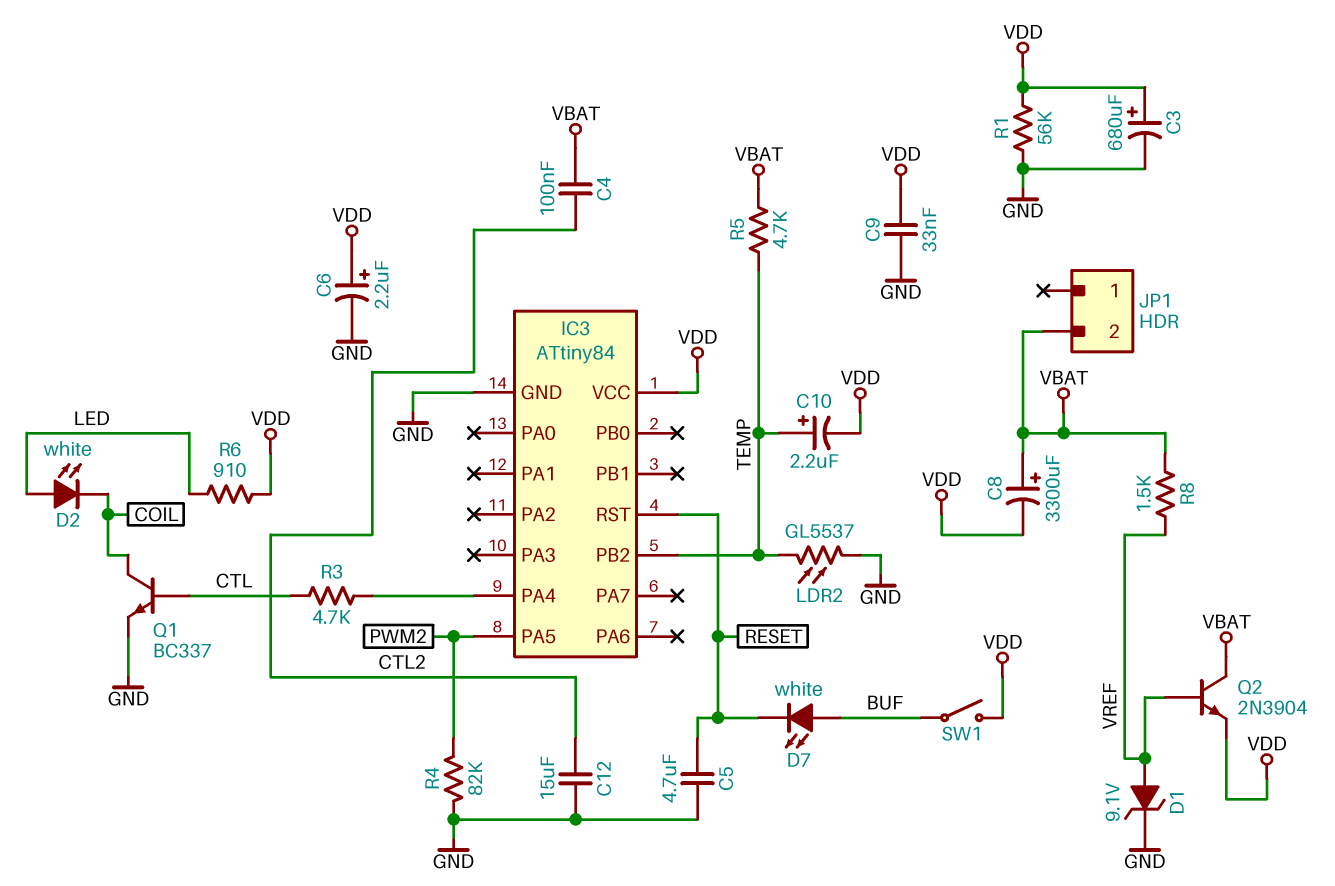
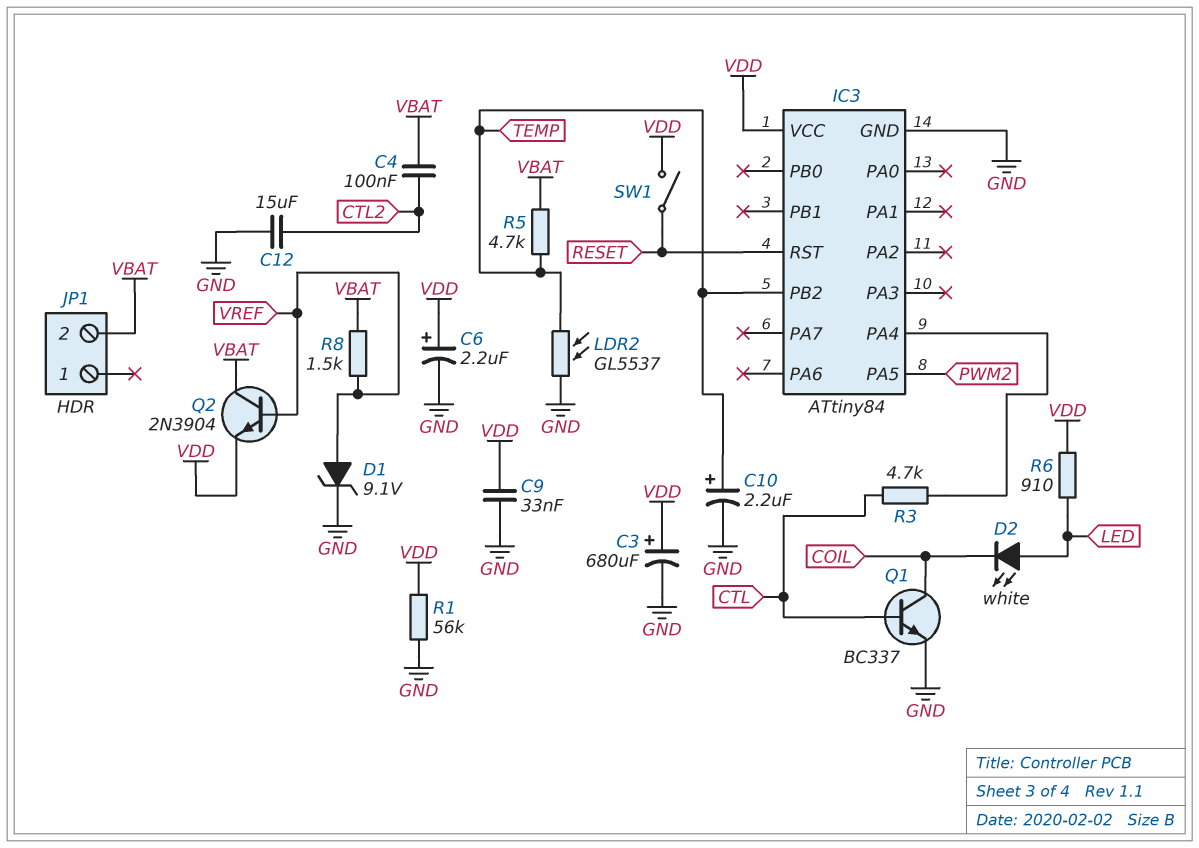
C5: 4.7uF (GND, RESET) -> none
C8: 3300uF (plus VBAT, minus VDD) -> none
C10: 2.2uF (plus TEMP, minus VDD) -> 2.2uF (plus TEMP, minus GND)
D7: LED white (A BUF, K RESET) -> none
R4: 82k (GND, PWM2) -> none
SW1: switch (BUF, VDD) -> switch (RESET, VDD)

